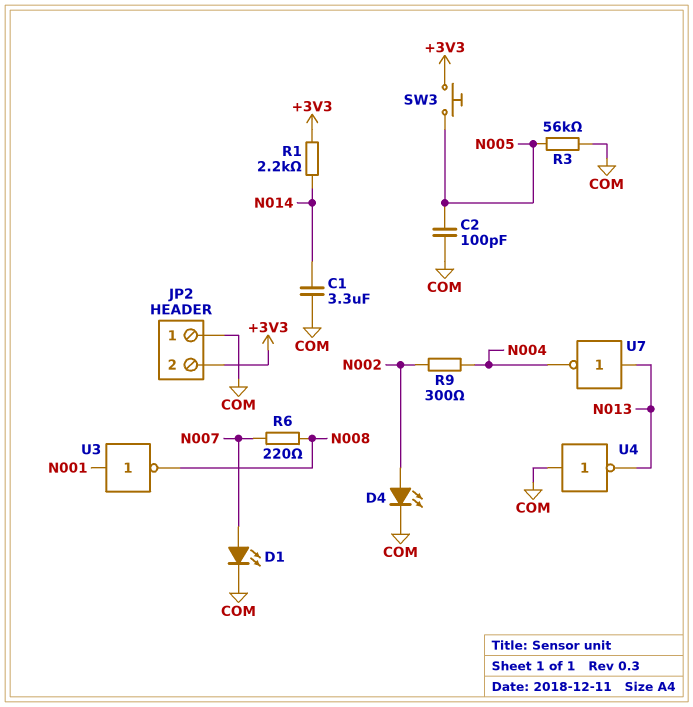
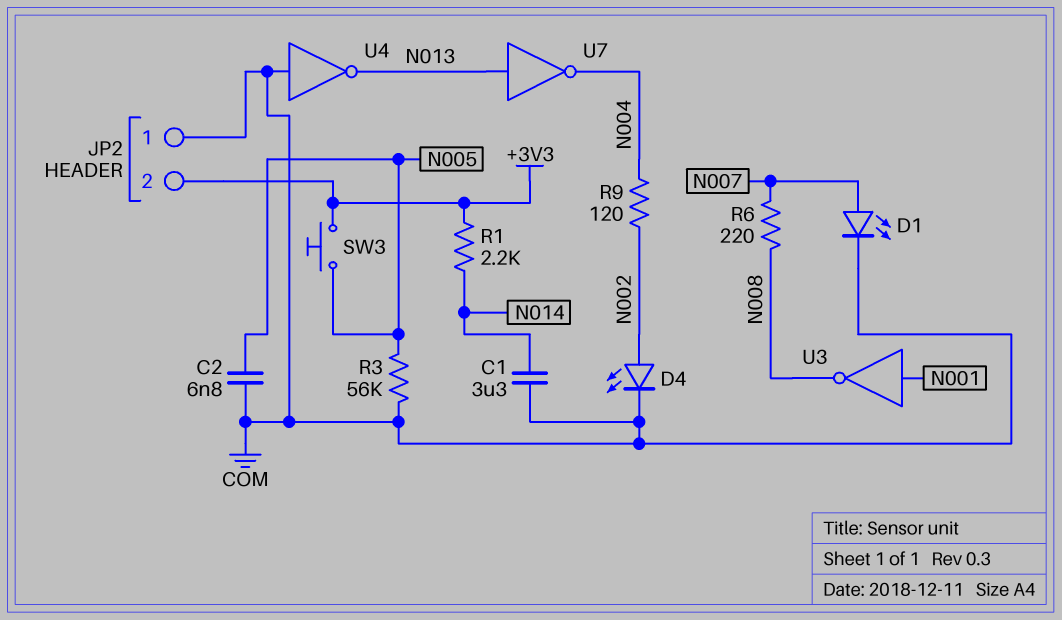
C2: 100pF (COM, N005) -> 6.8nF (COM, N005)
R9: 300 (N002, N004) -> 120 (N002, N004)

